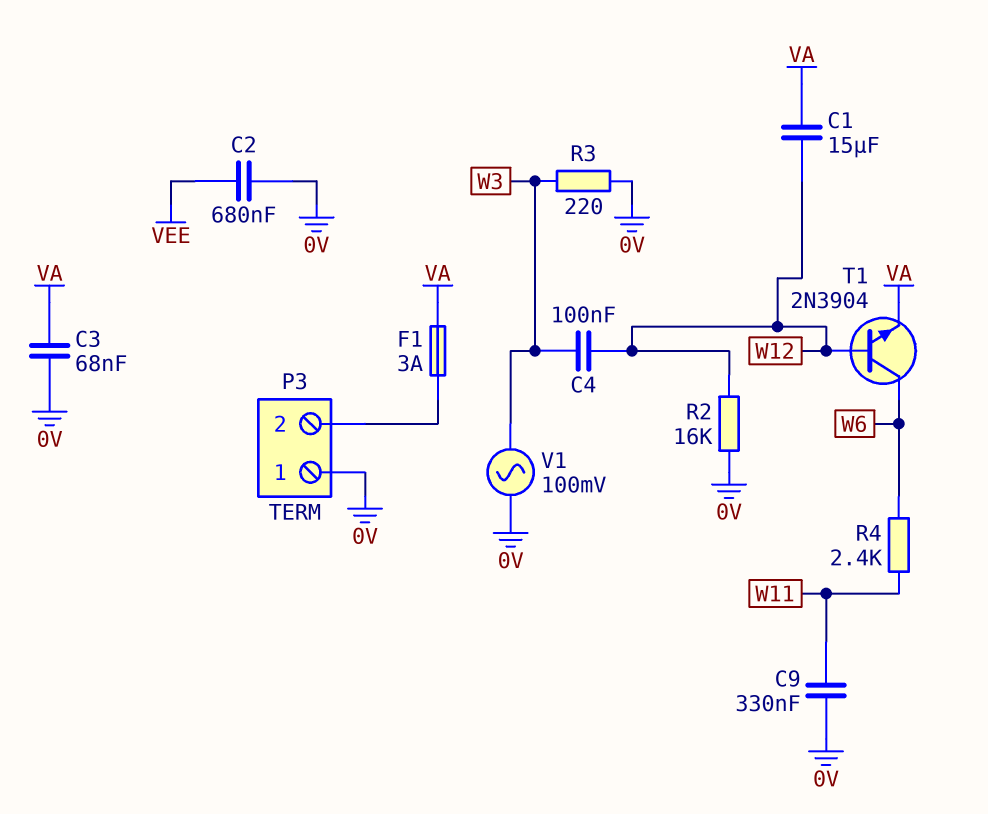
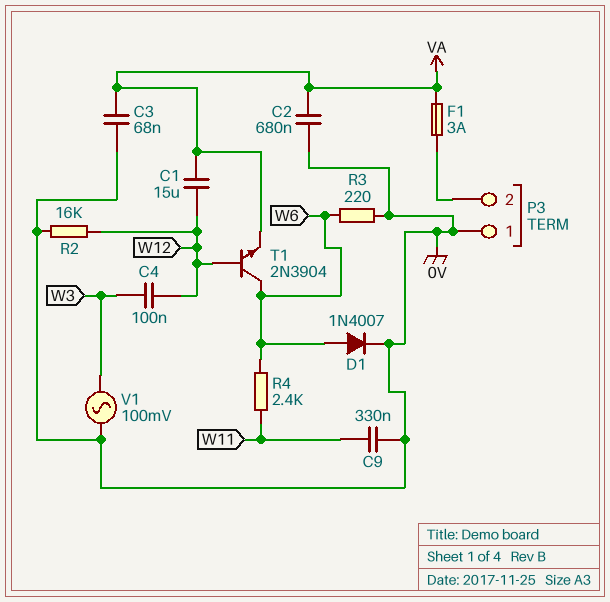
C2: 680nF (0V, VEE) -> 680nF (0V, VA)
D1: none -> diode 1N4007 (A W6, K 0V)
R3: 220 (0V, W3) -> 220 (0V, W6)

